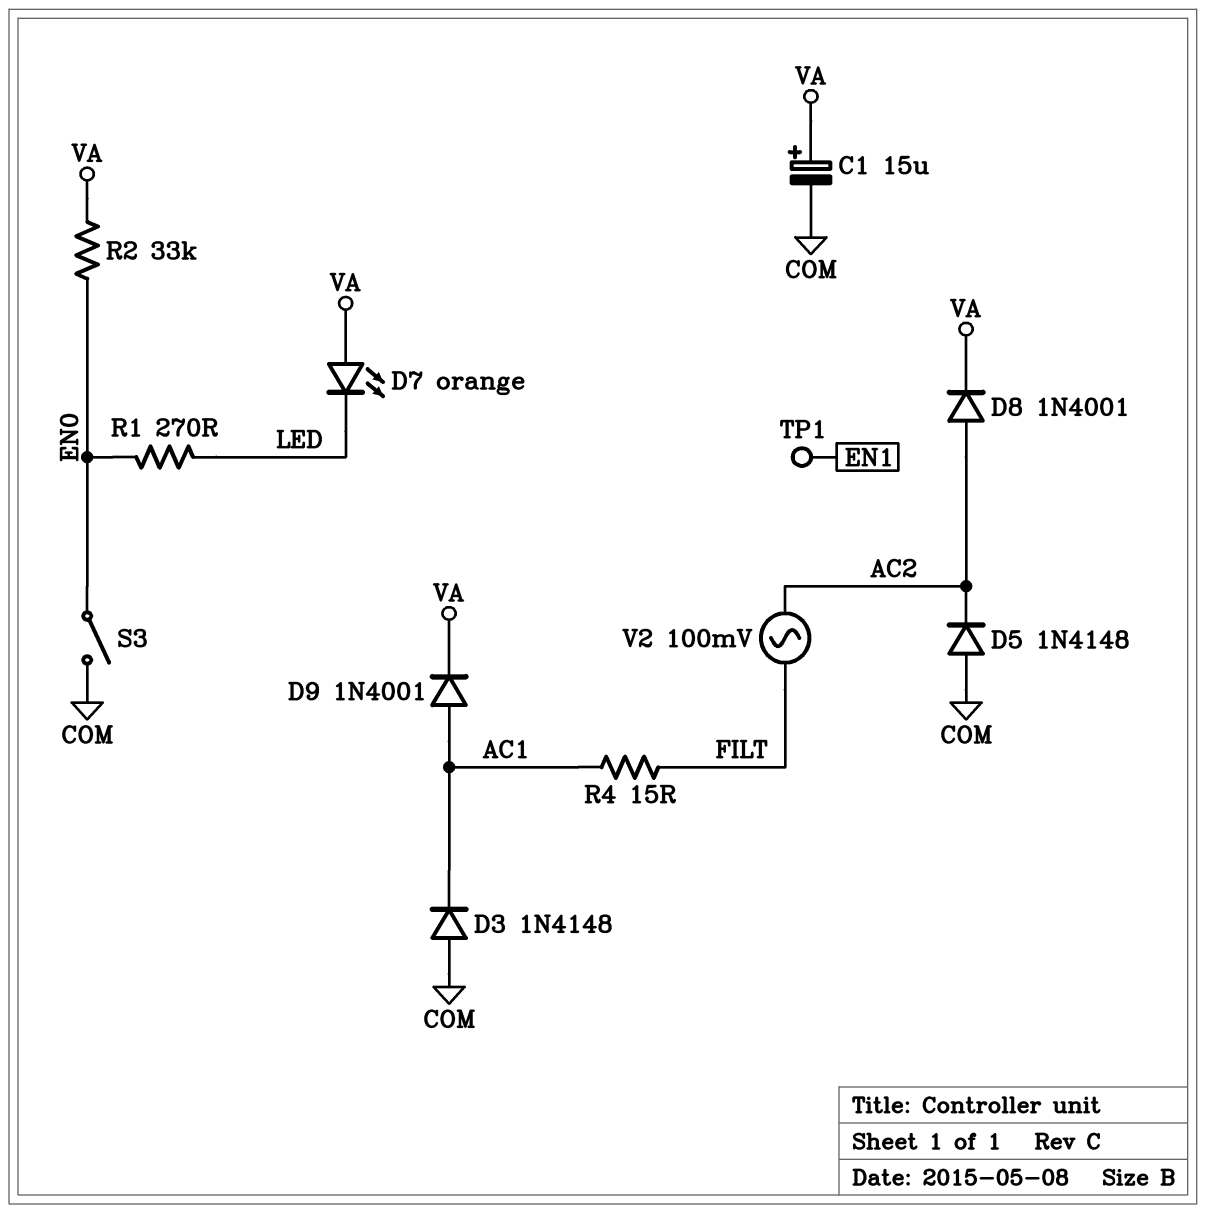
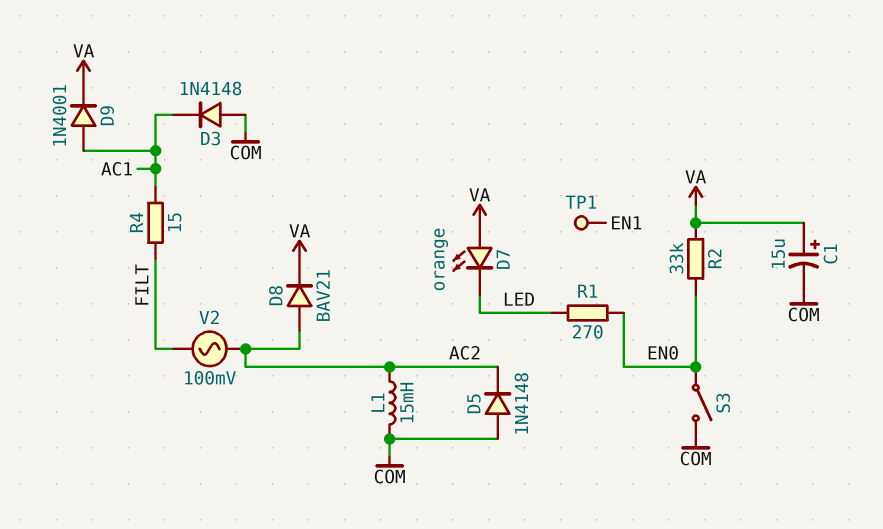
D8: diode 1N4001 (A AC2, K VA) -> diode BAV21 (A AC2, K VA)
L1: none -> 15mH (AC2, COM)

